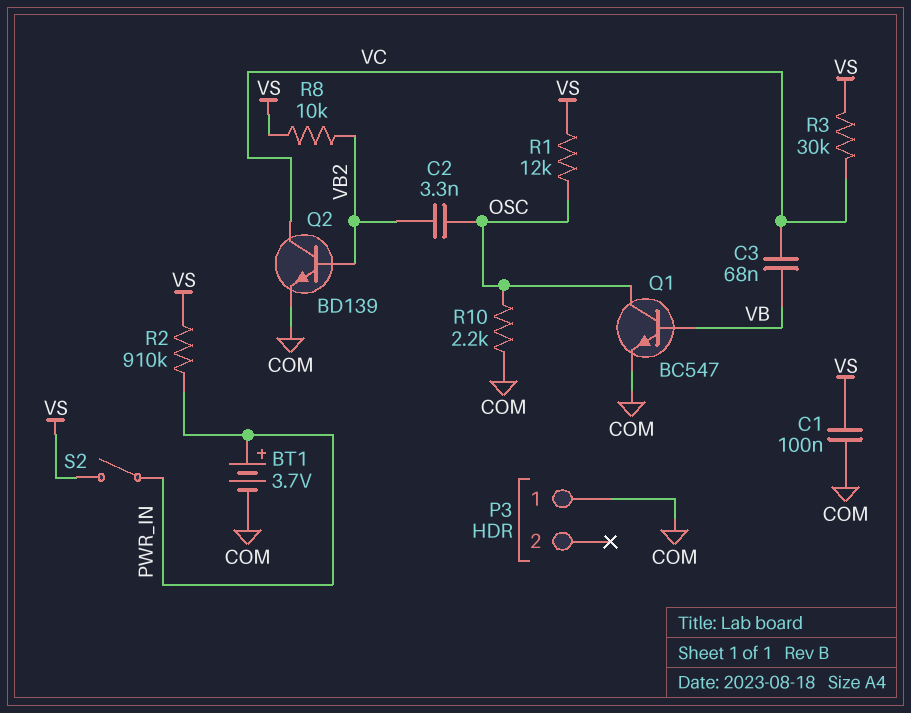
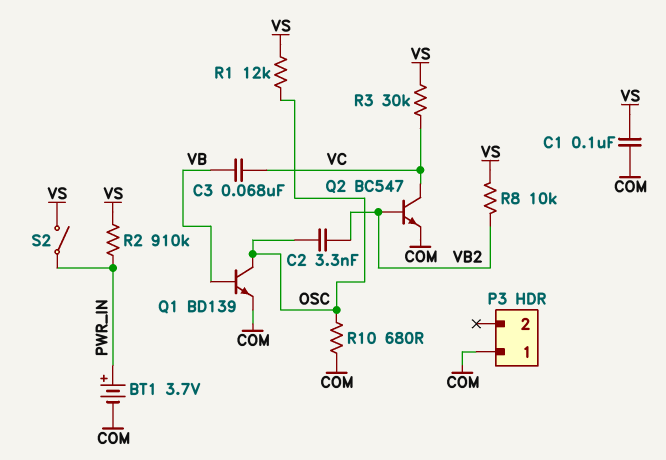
Q1: NPN BC547 (B VB, C OSC, E COM) -> NPN BD139 (B VB, C OSC, E COM)
Q2: NPN BD139 (B VB2, C VC, E COM) -> NPN BC547 (B VB2, C VC, E COM)
R10: 2.2k (COM, OSC) -> 680 (COM, OSC)

